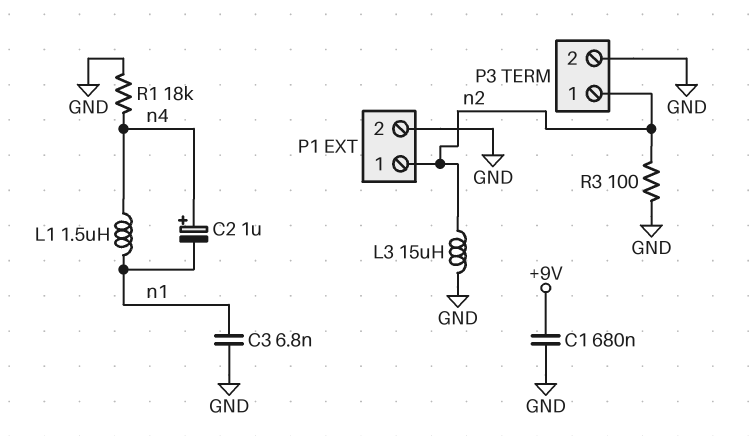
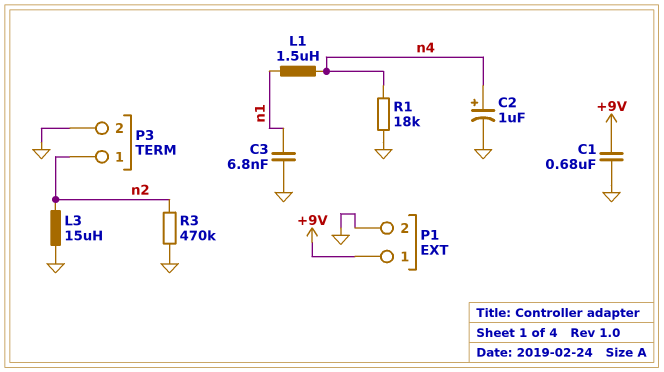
C2: 1uF (plus n4, minus n1) -> 1uF (plus n4, minus GND)
P1 pin 1: n2 -> +9V
R3: 100 (GND, n2) -> 470k (GND, n2)

